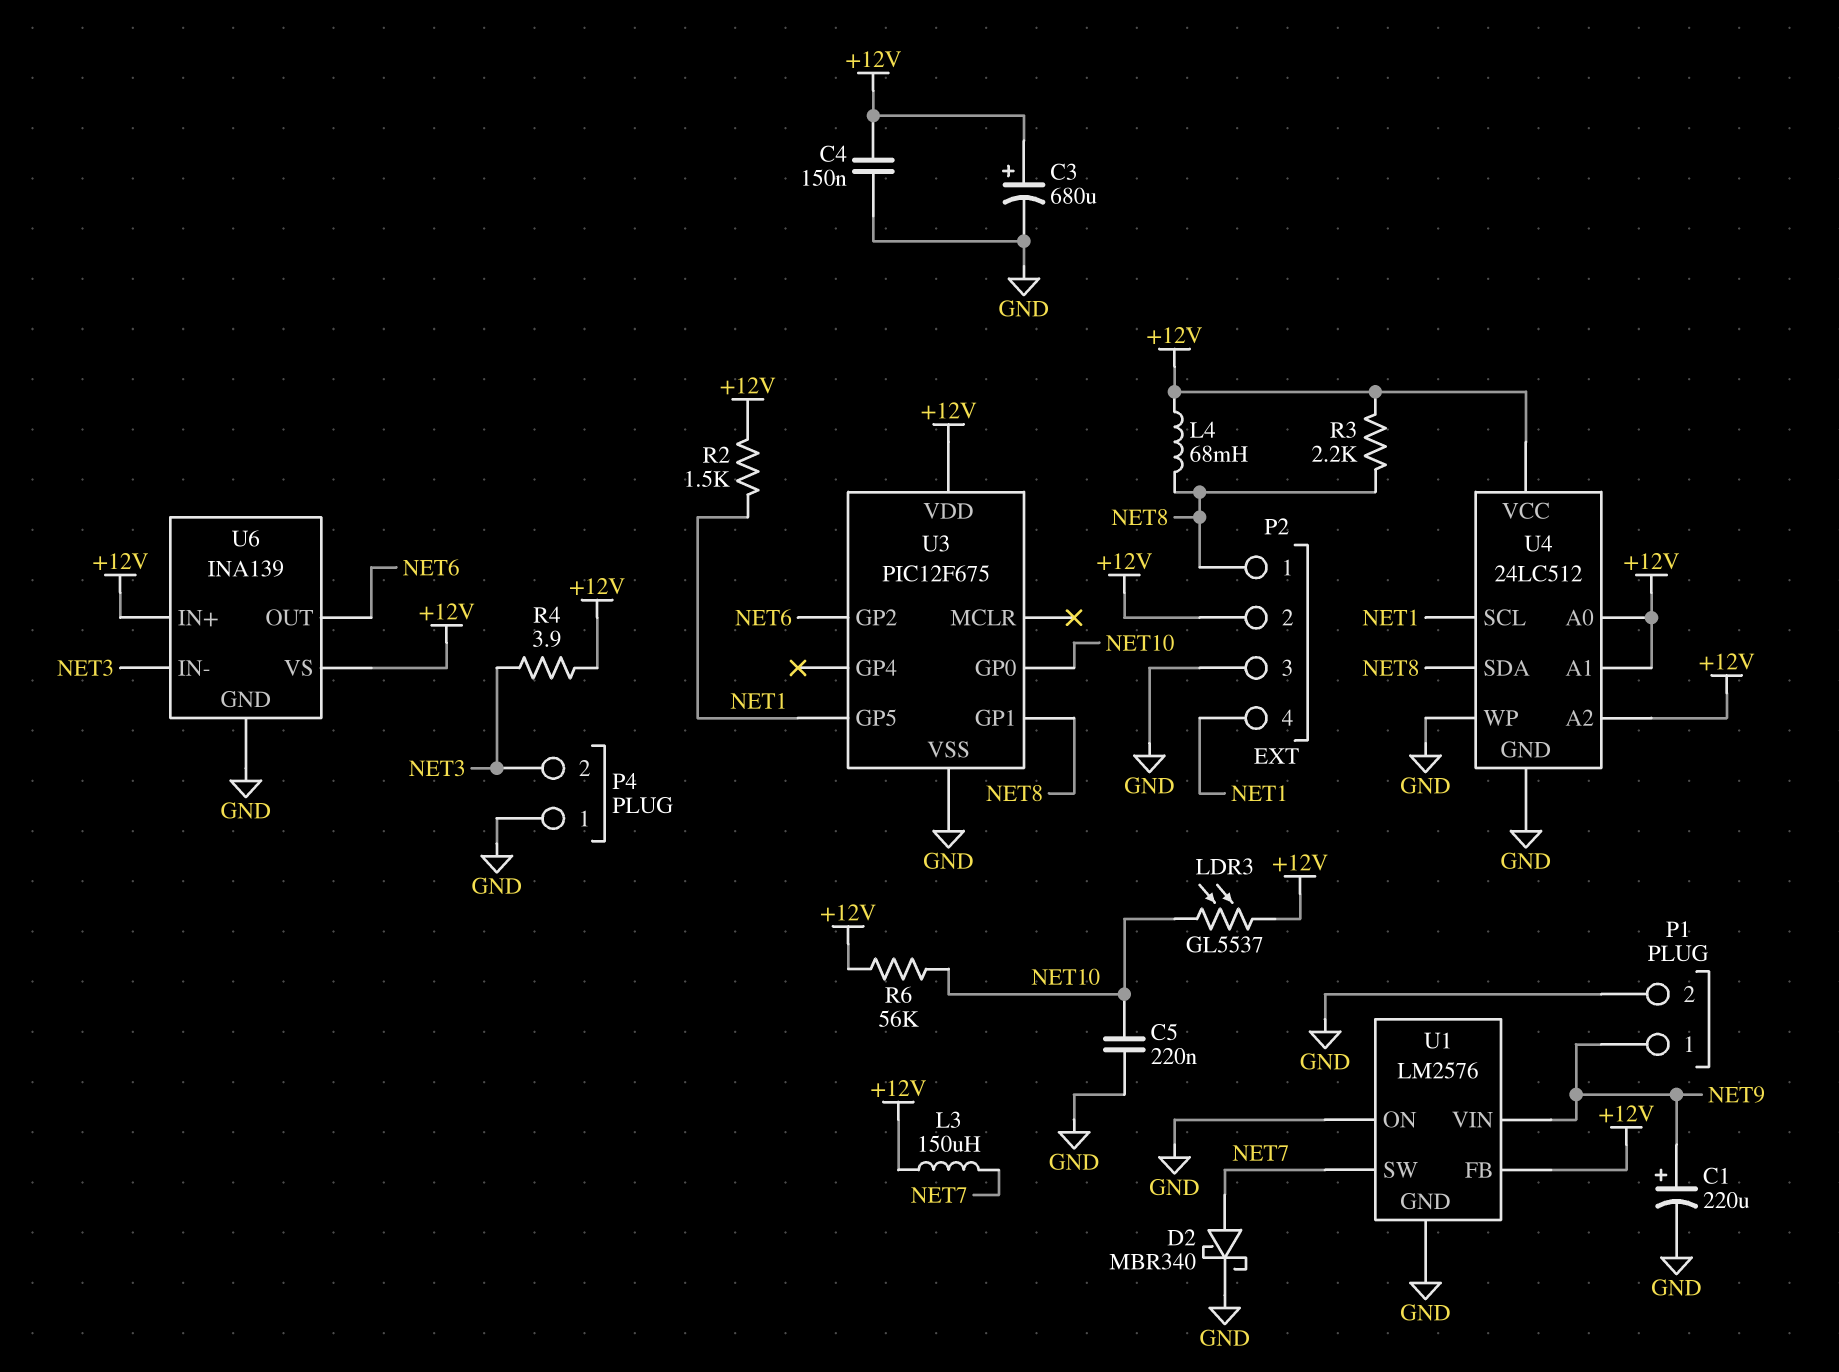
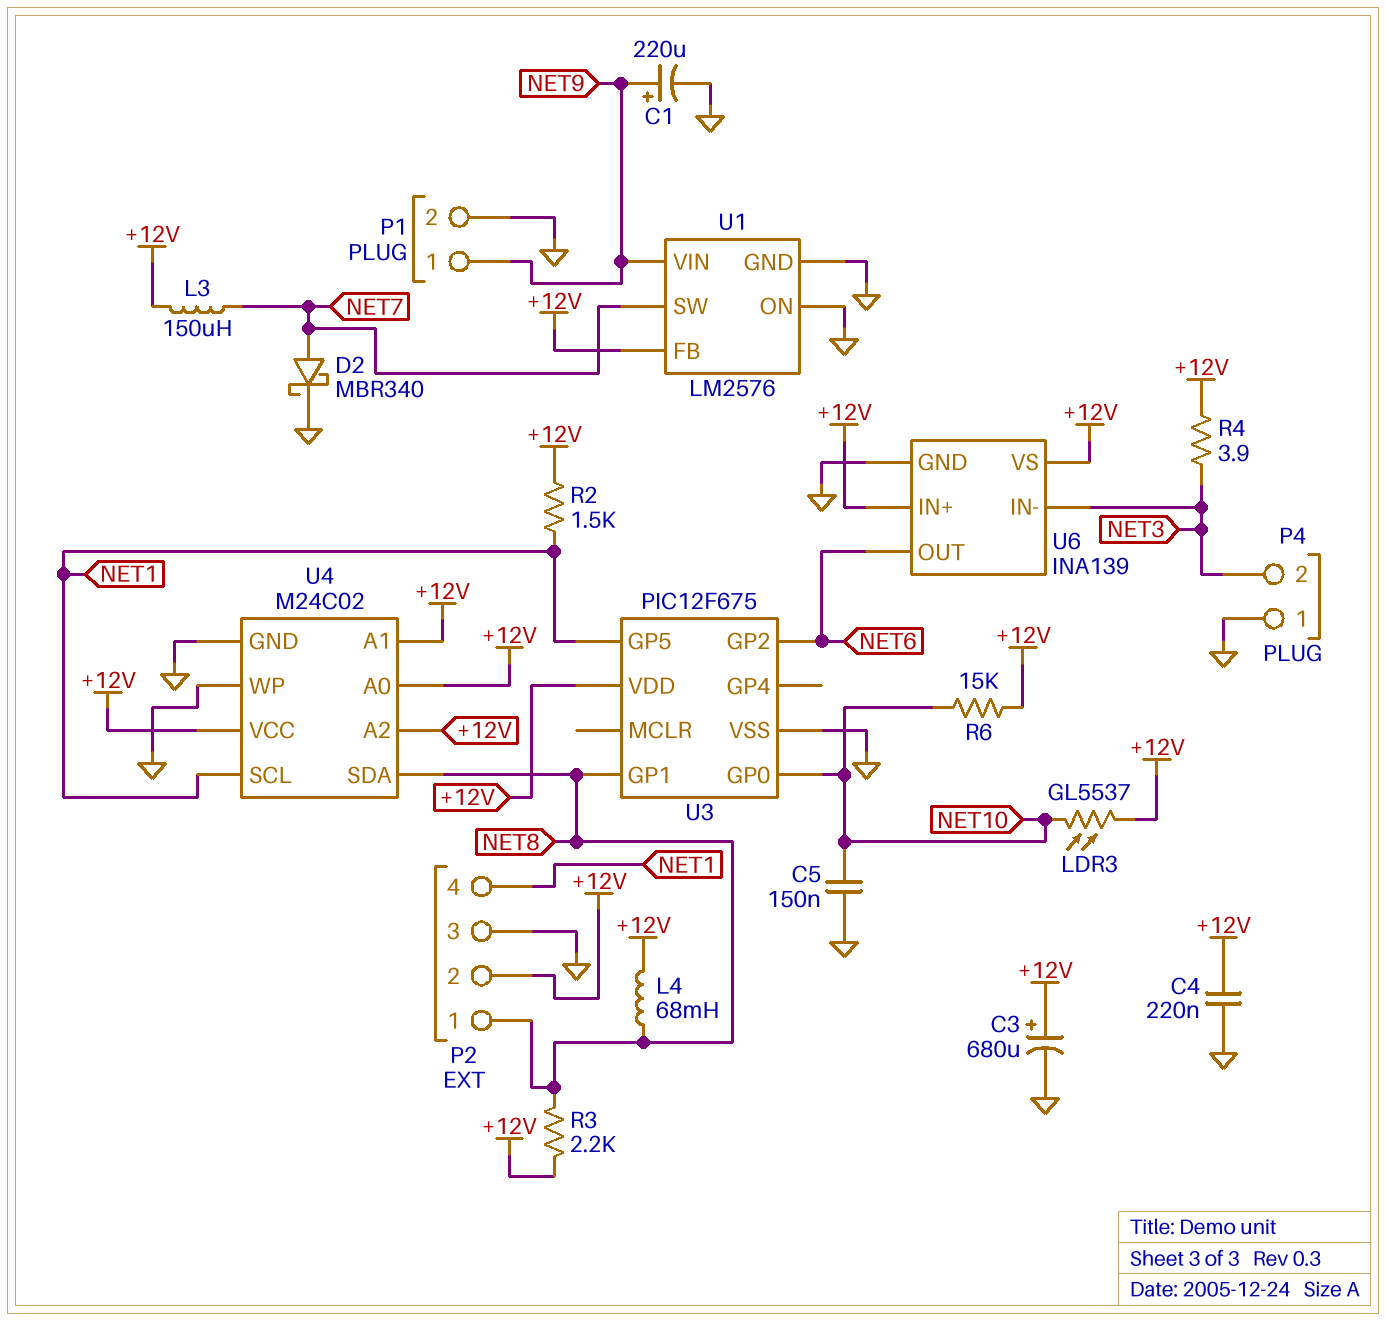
C4: 150nF (+12V, GND) -> 220nF (+12V, GND)
C5: 220nF (GND, NET10) -> 150nF (GND, NET10)
R6: 56k (+12V, NET10) -> 15k (+12V, NET10)
U4: 24LC512 -> M24C02

